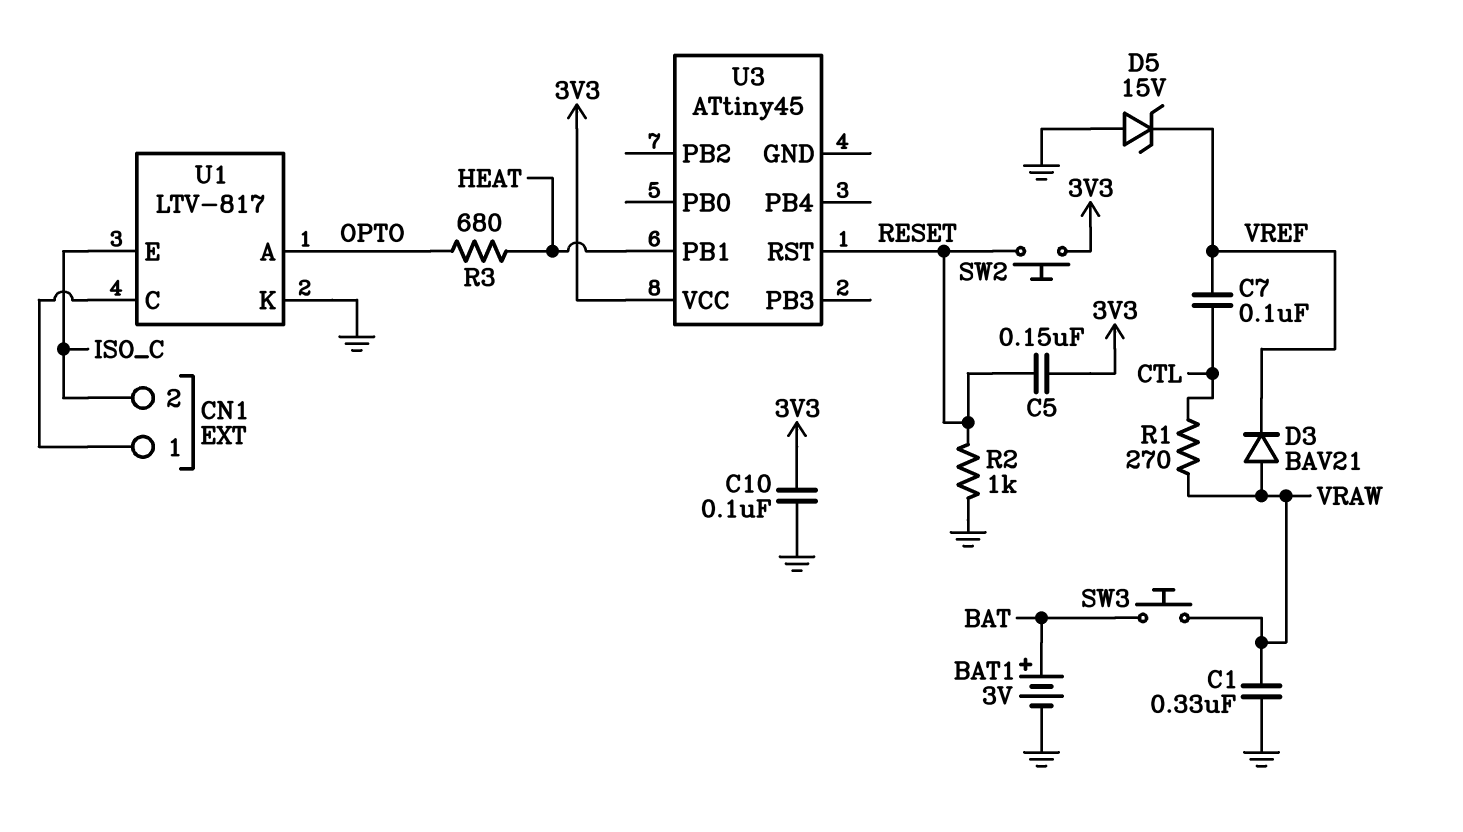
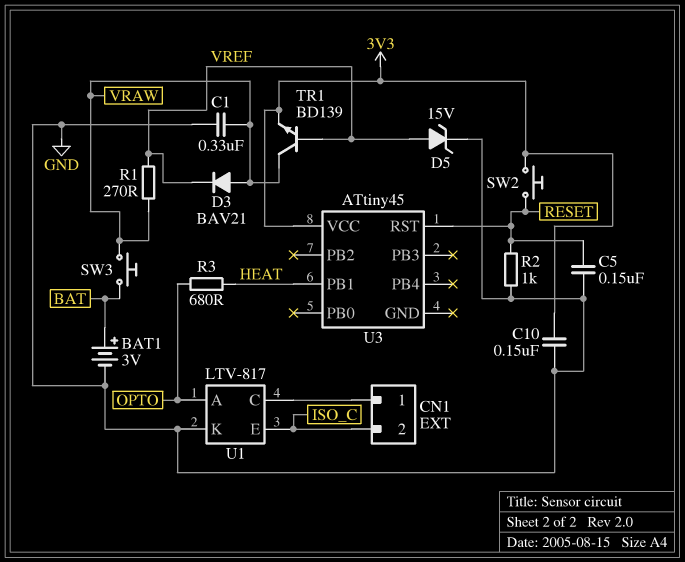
C5: 150nF (3V3, RESET) -> 150nF (GND, RESET)
C7: 100nF (CTL, VREF) -> none
C10: 100nF (3V3, GND) -> 150nF (3V3, GND)
D5: zener 15V (A GND, K VREF) -> zener 15V (A VREF, K GND)
R1: 270 (CTL, VRAW) -> 270 (VRAW, VREF)
TR1: none -> NPN BD139 (B VREF, C VRAW, E 3V3)

